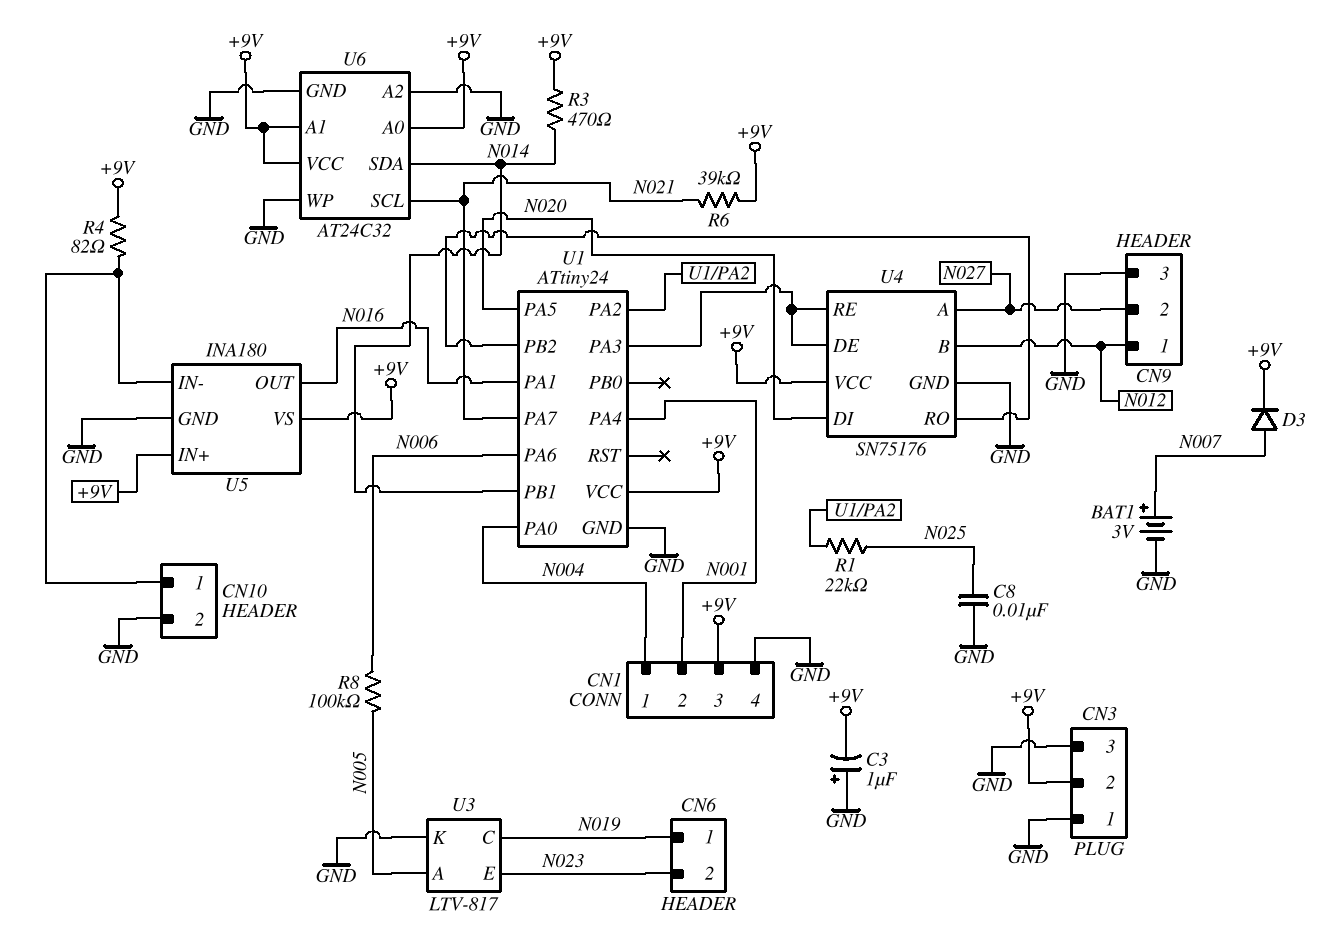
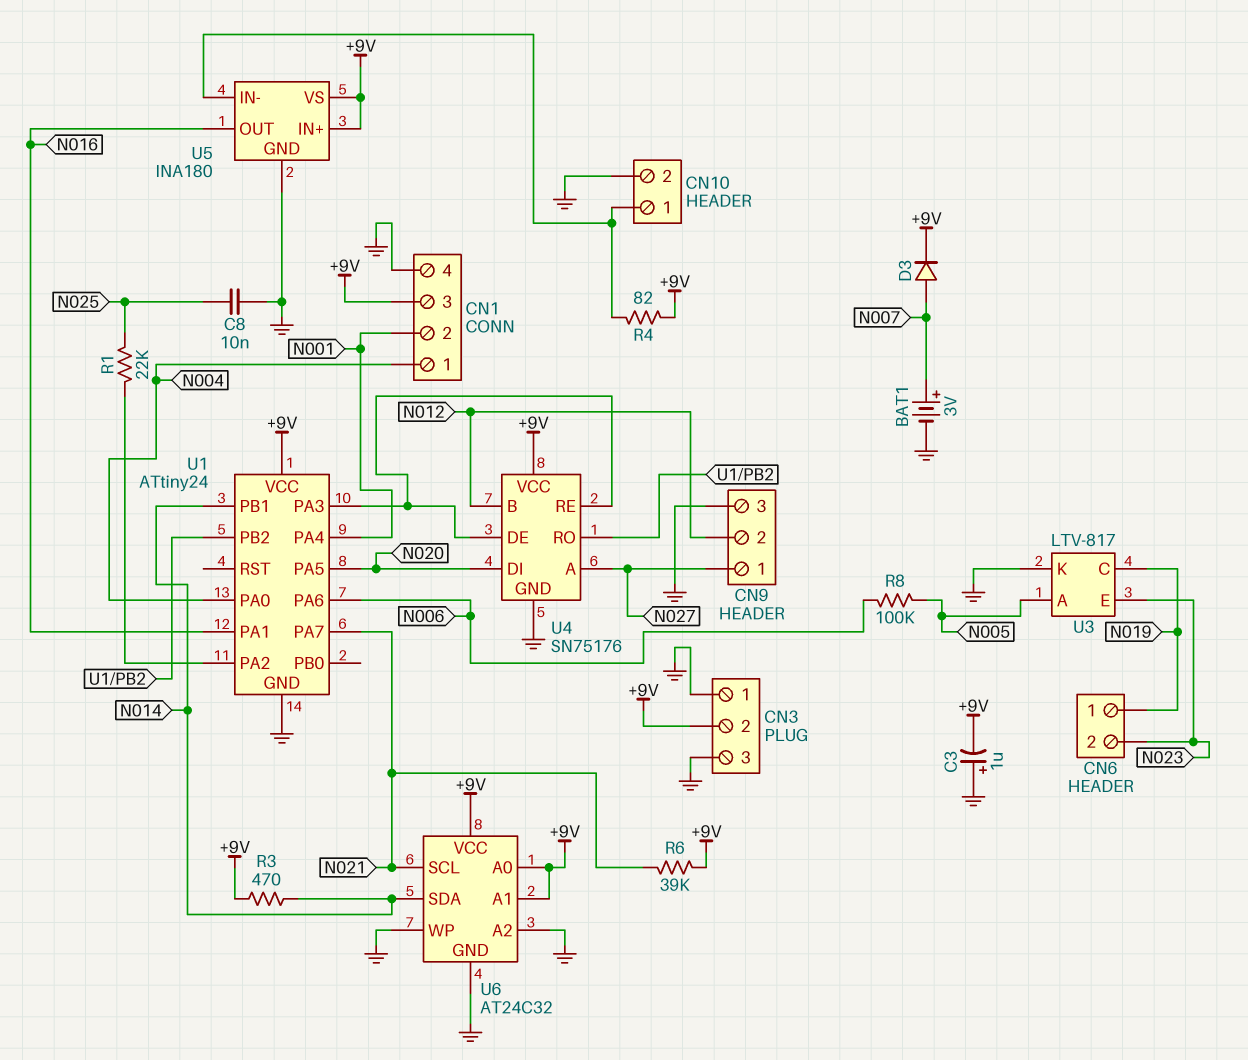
CN9 pin 1: N012 -> N027
CN9 pin 2: N027 -> N012

